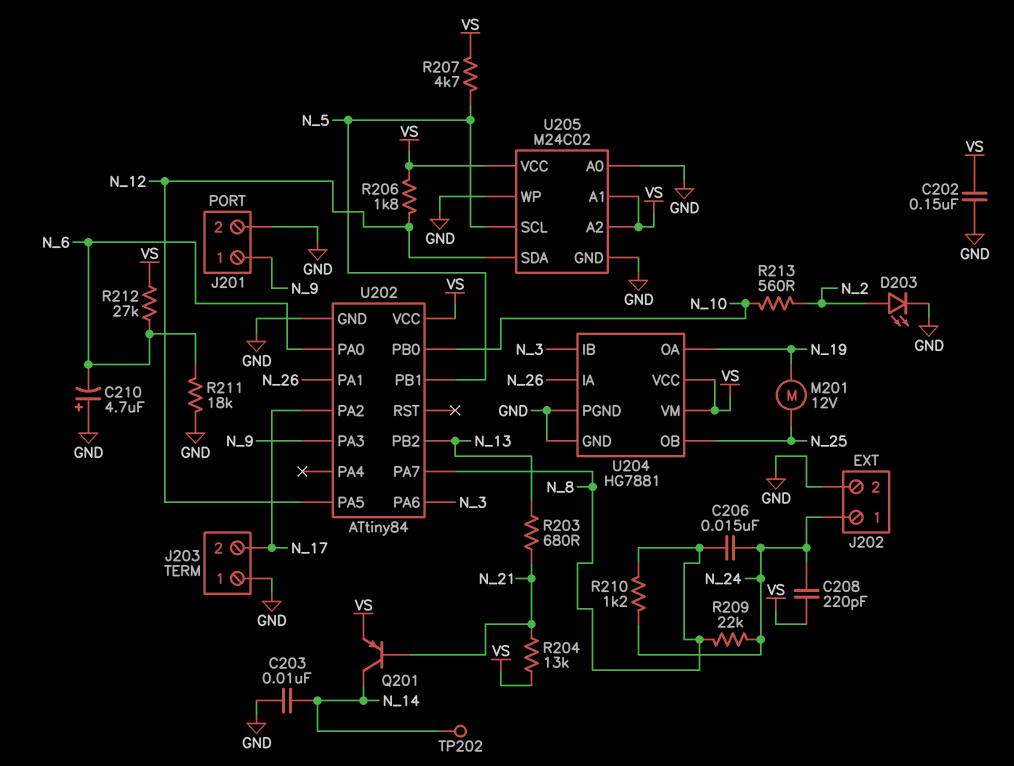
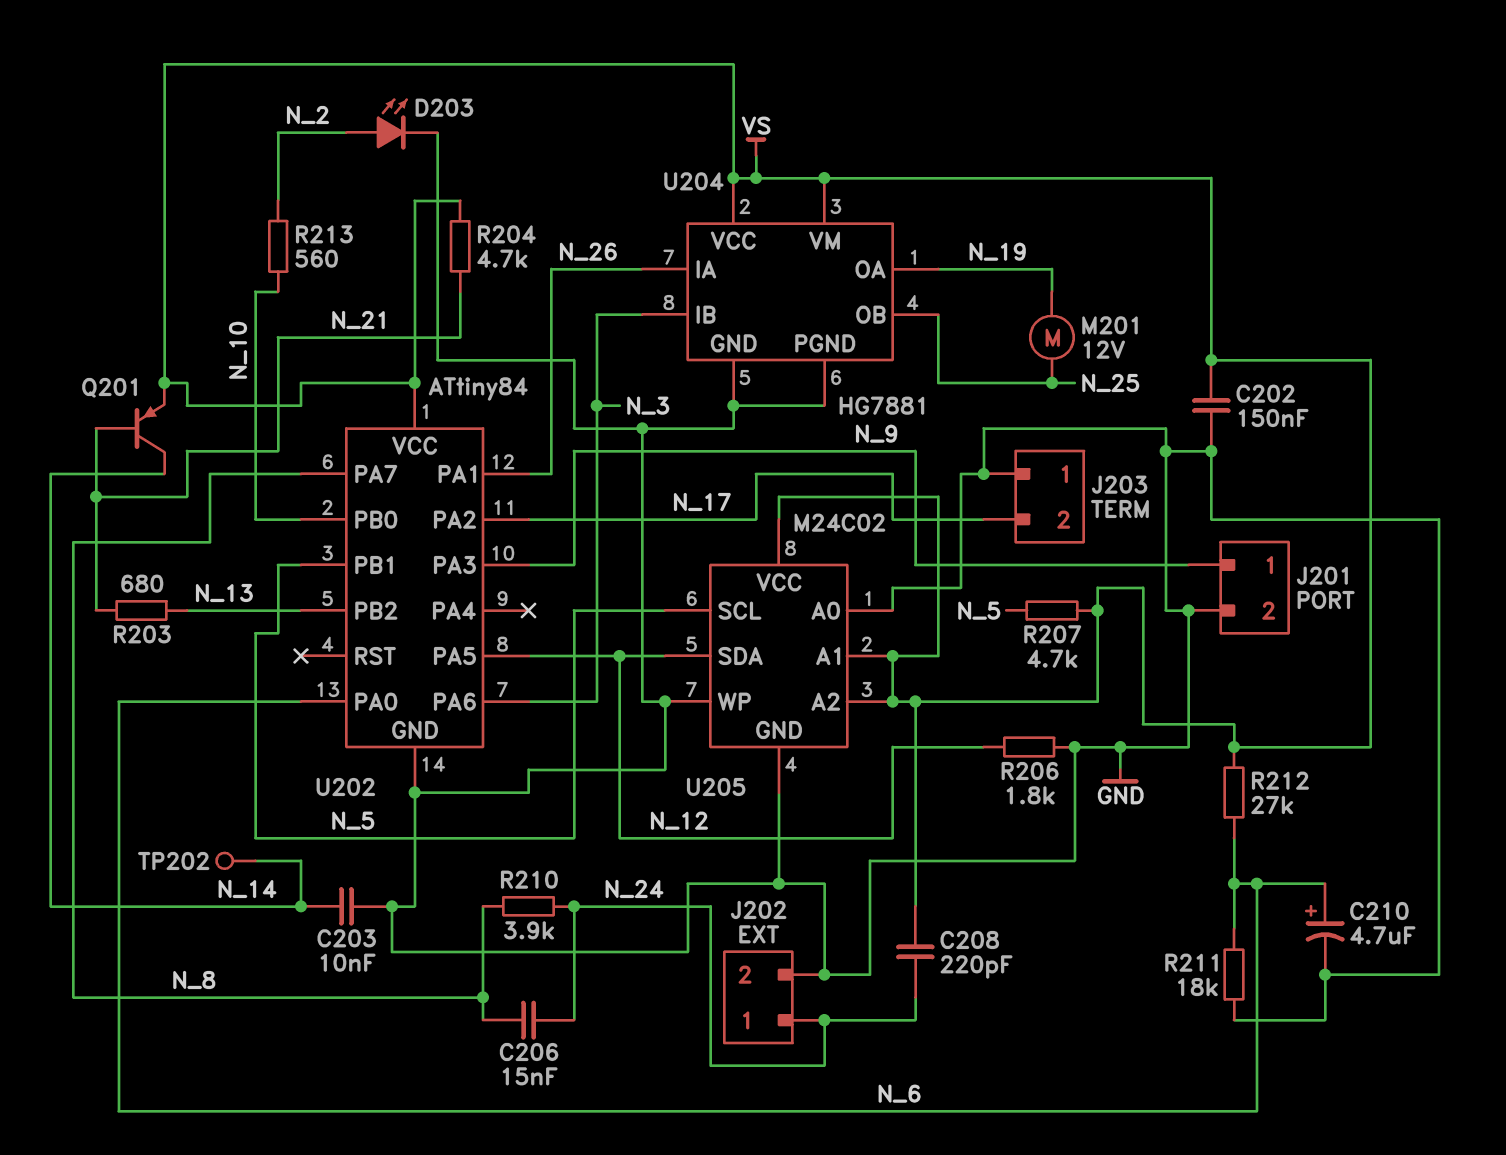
C210: 4.7uF (plus GND, minus N_6) -> 4.7uF (plus N_6, minus GND)
R204: 13k (N_21, VS) -> 4.7k (N_21, VS)
R206: 1.8k (N_12, VS) -> 1.8k (GND, N_12)
R209: 22k (N_8, N_24) -> none
R210: 1.2k (N_8, N_24) -> 3.9k (N_8, N_24)

